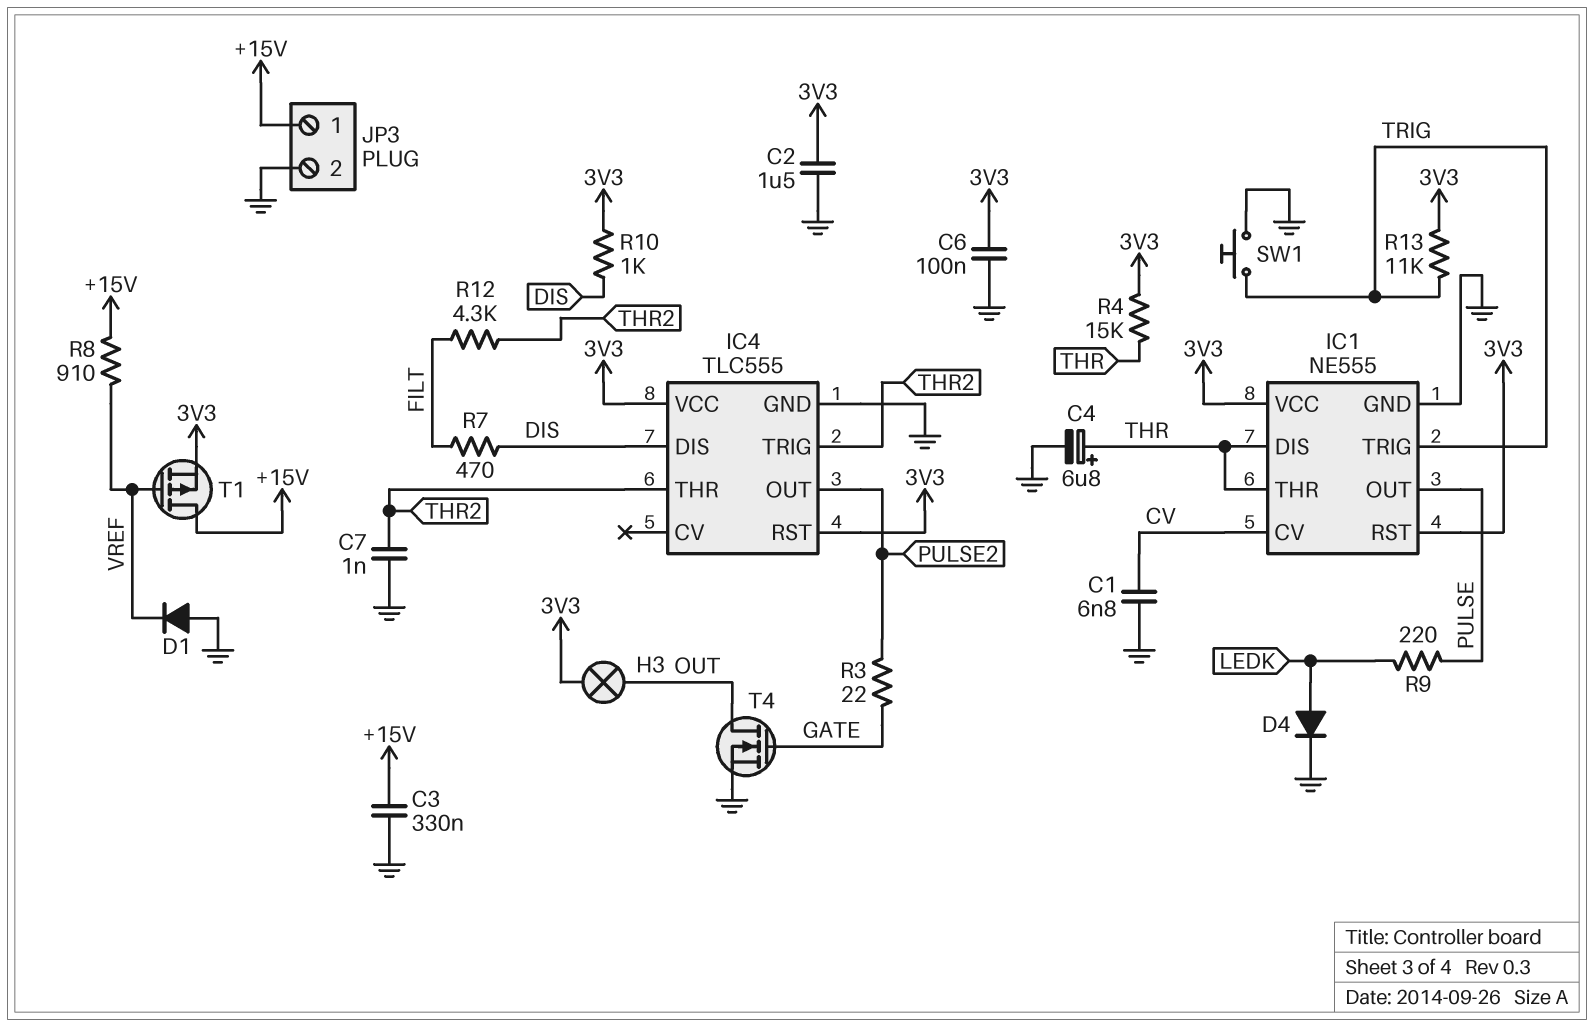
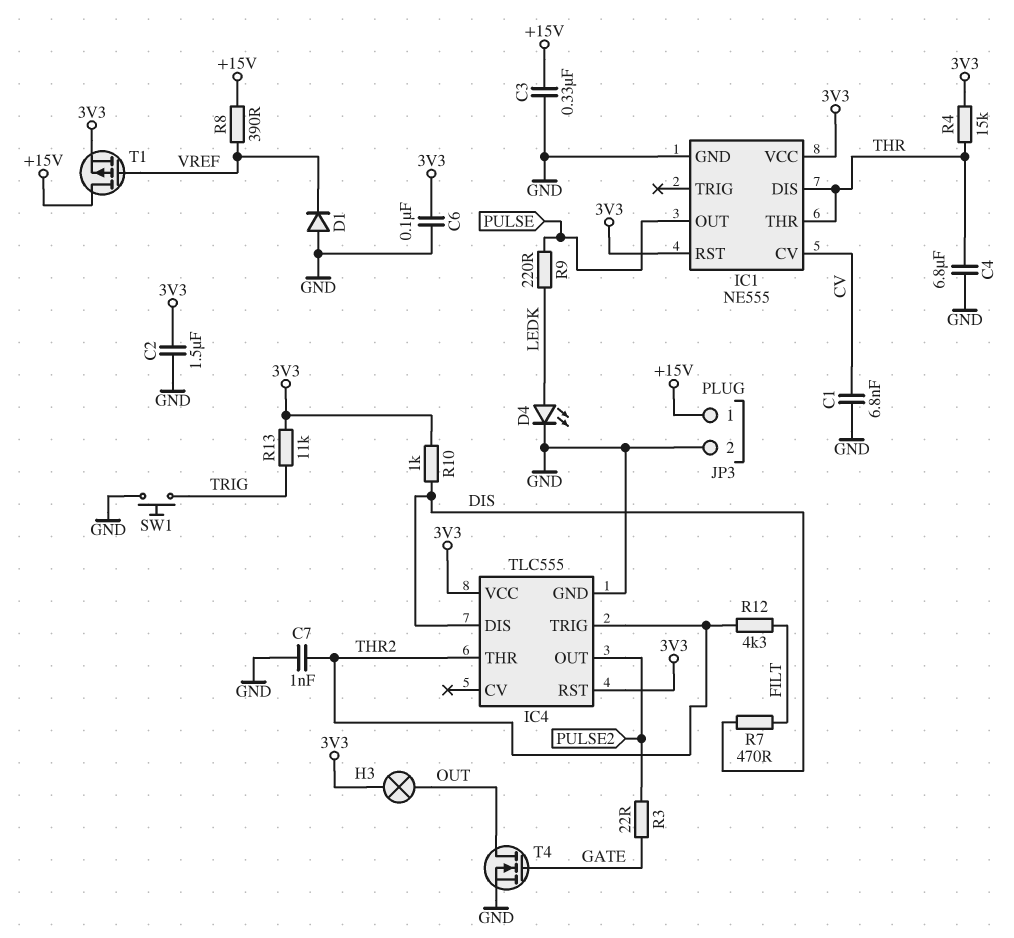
C4: 6.8uF (plus THR, minus GND) -> 6.8uF (GND, THR)
D4: diode (A LEDK, K GND) -> LED (A LEDK, K GND)
IC1 pin TRIG: TRIG -> none
R8: 910 (+15V, VREF) -> 390 (+15V, VREF)

